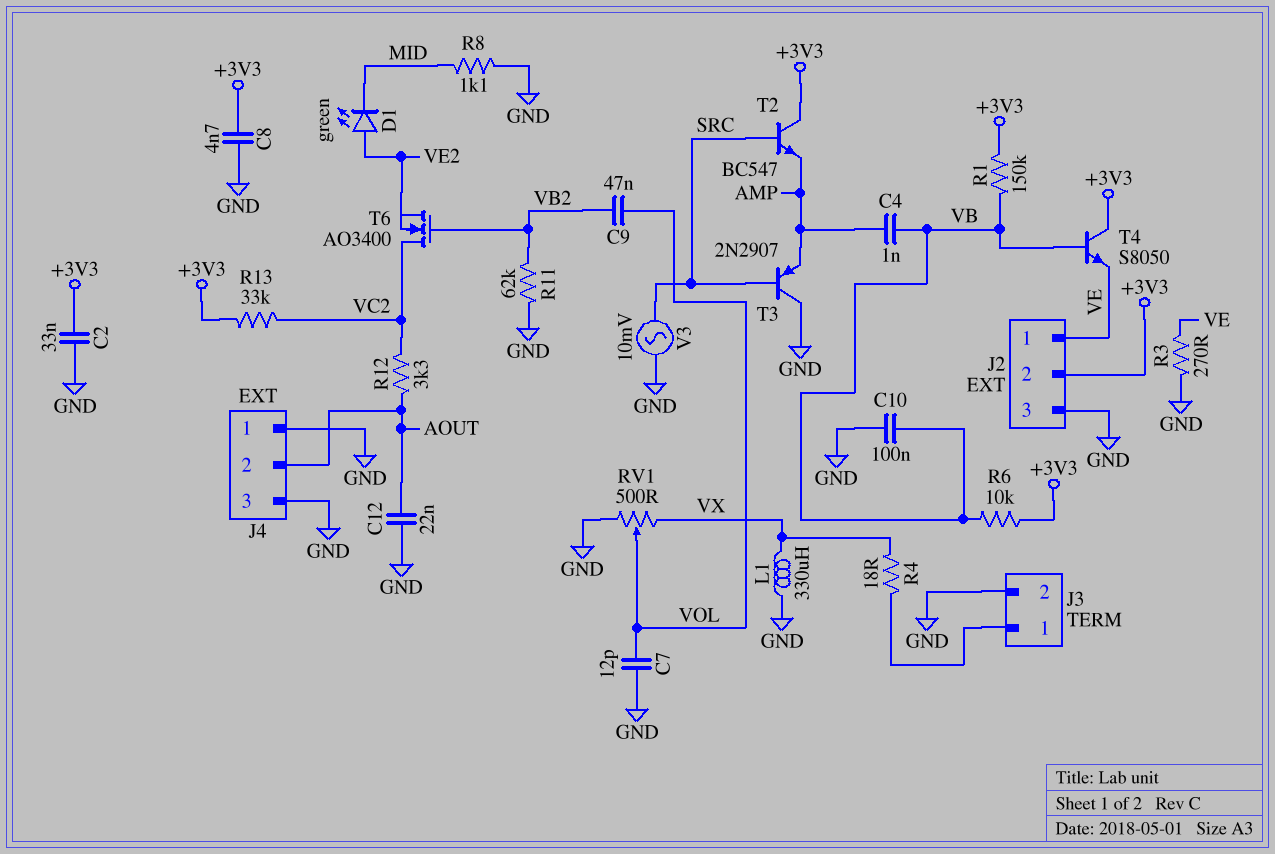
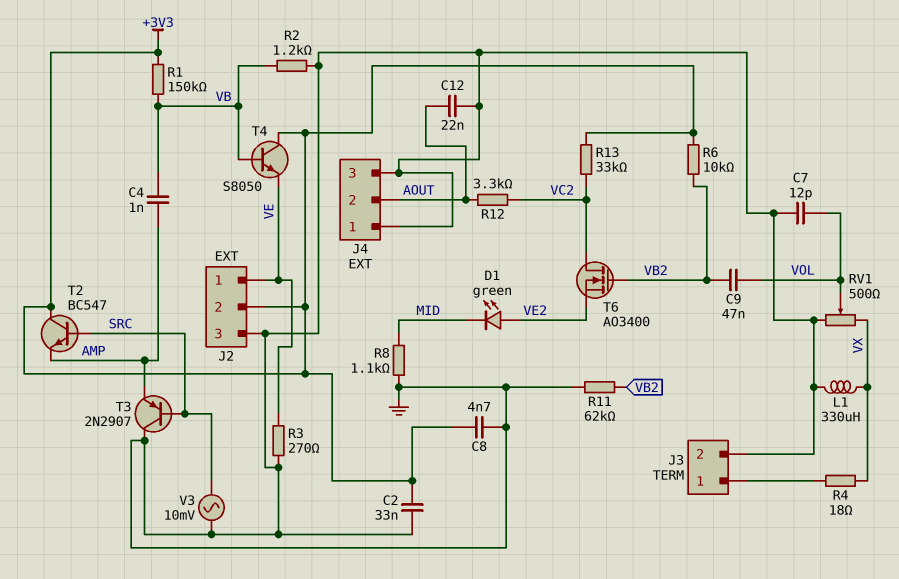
C10: 100nF (GND, VB) -> none
R2: none -> 1.2k (GND, VB)
R6: 10k (+3V3, VB) -> 10k (+3V3, VB2)

